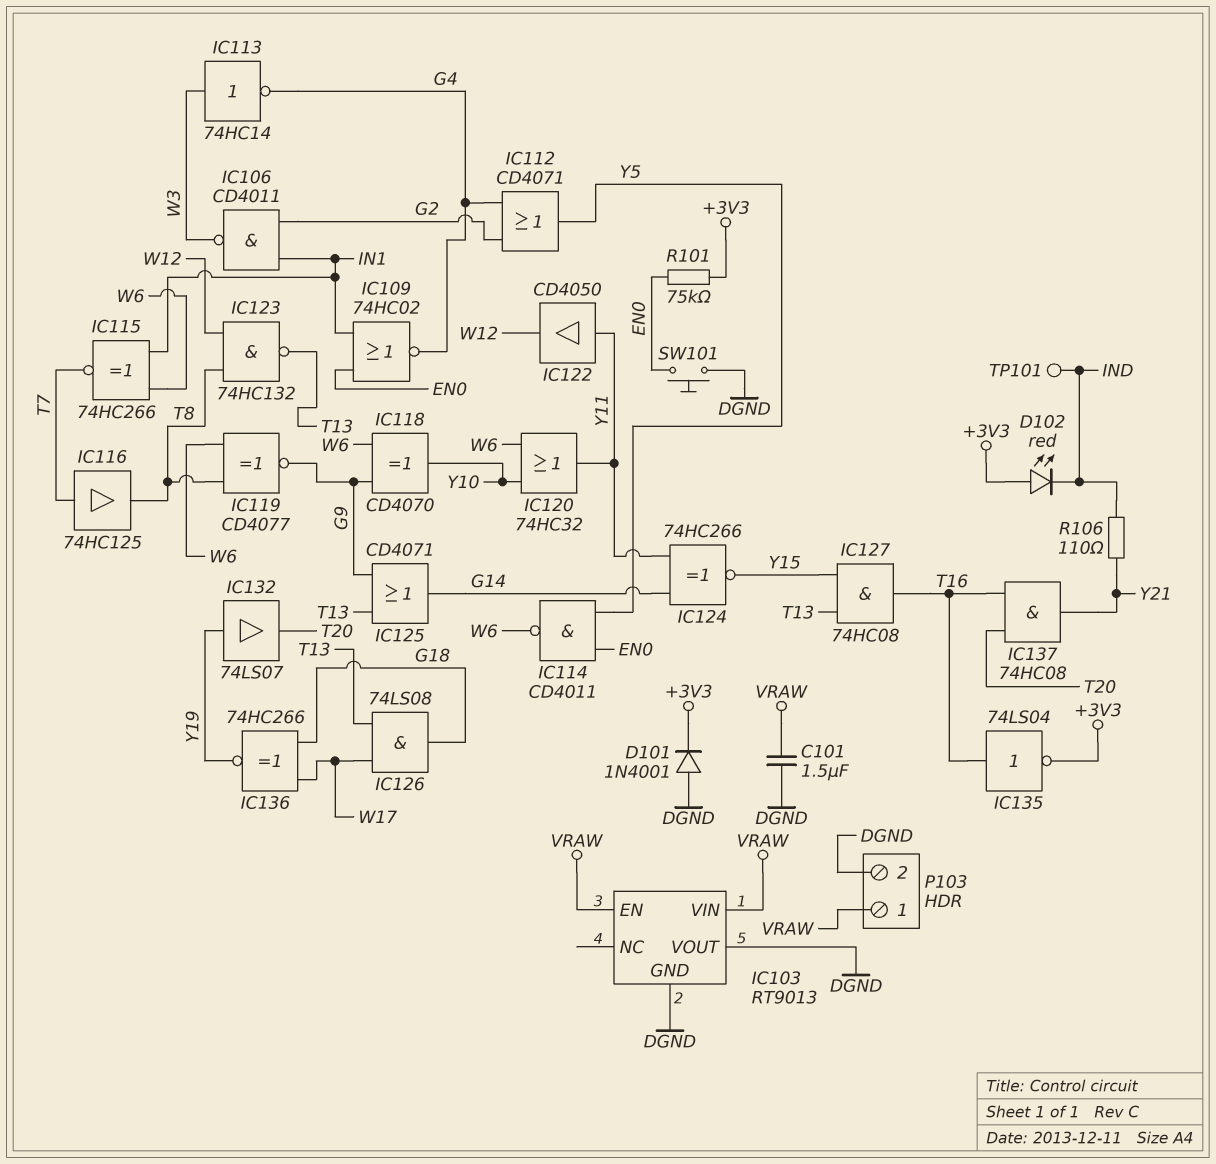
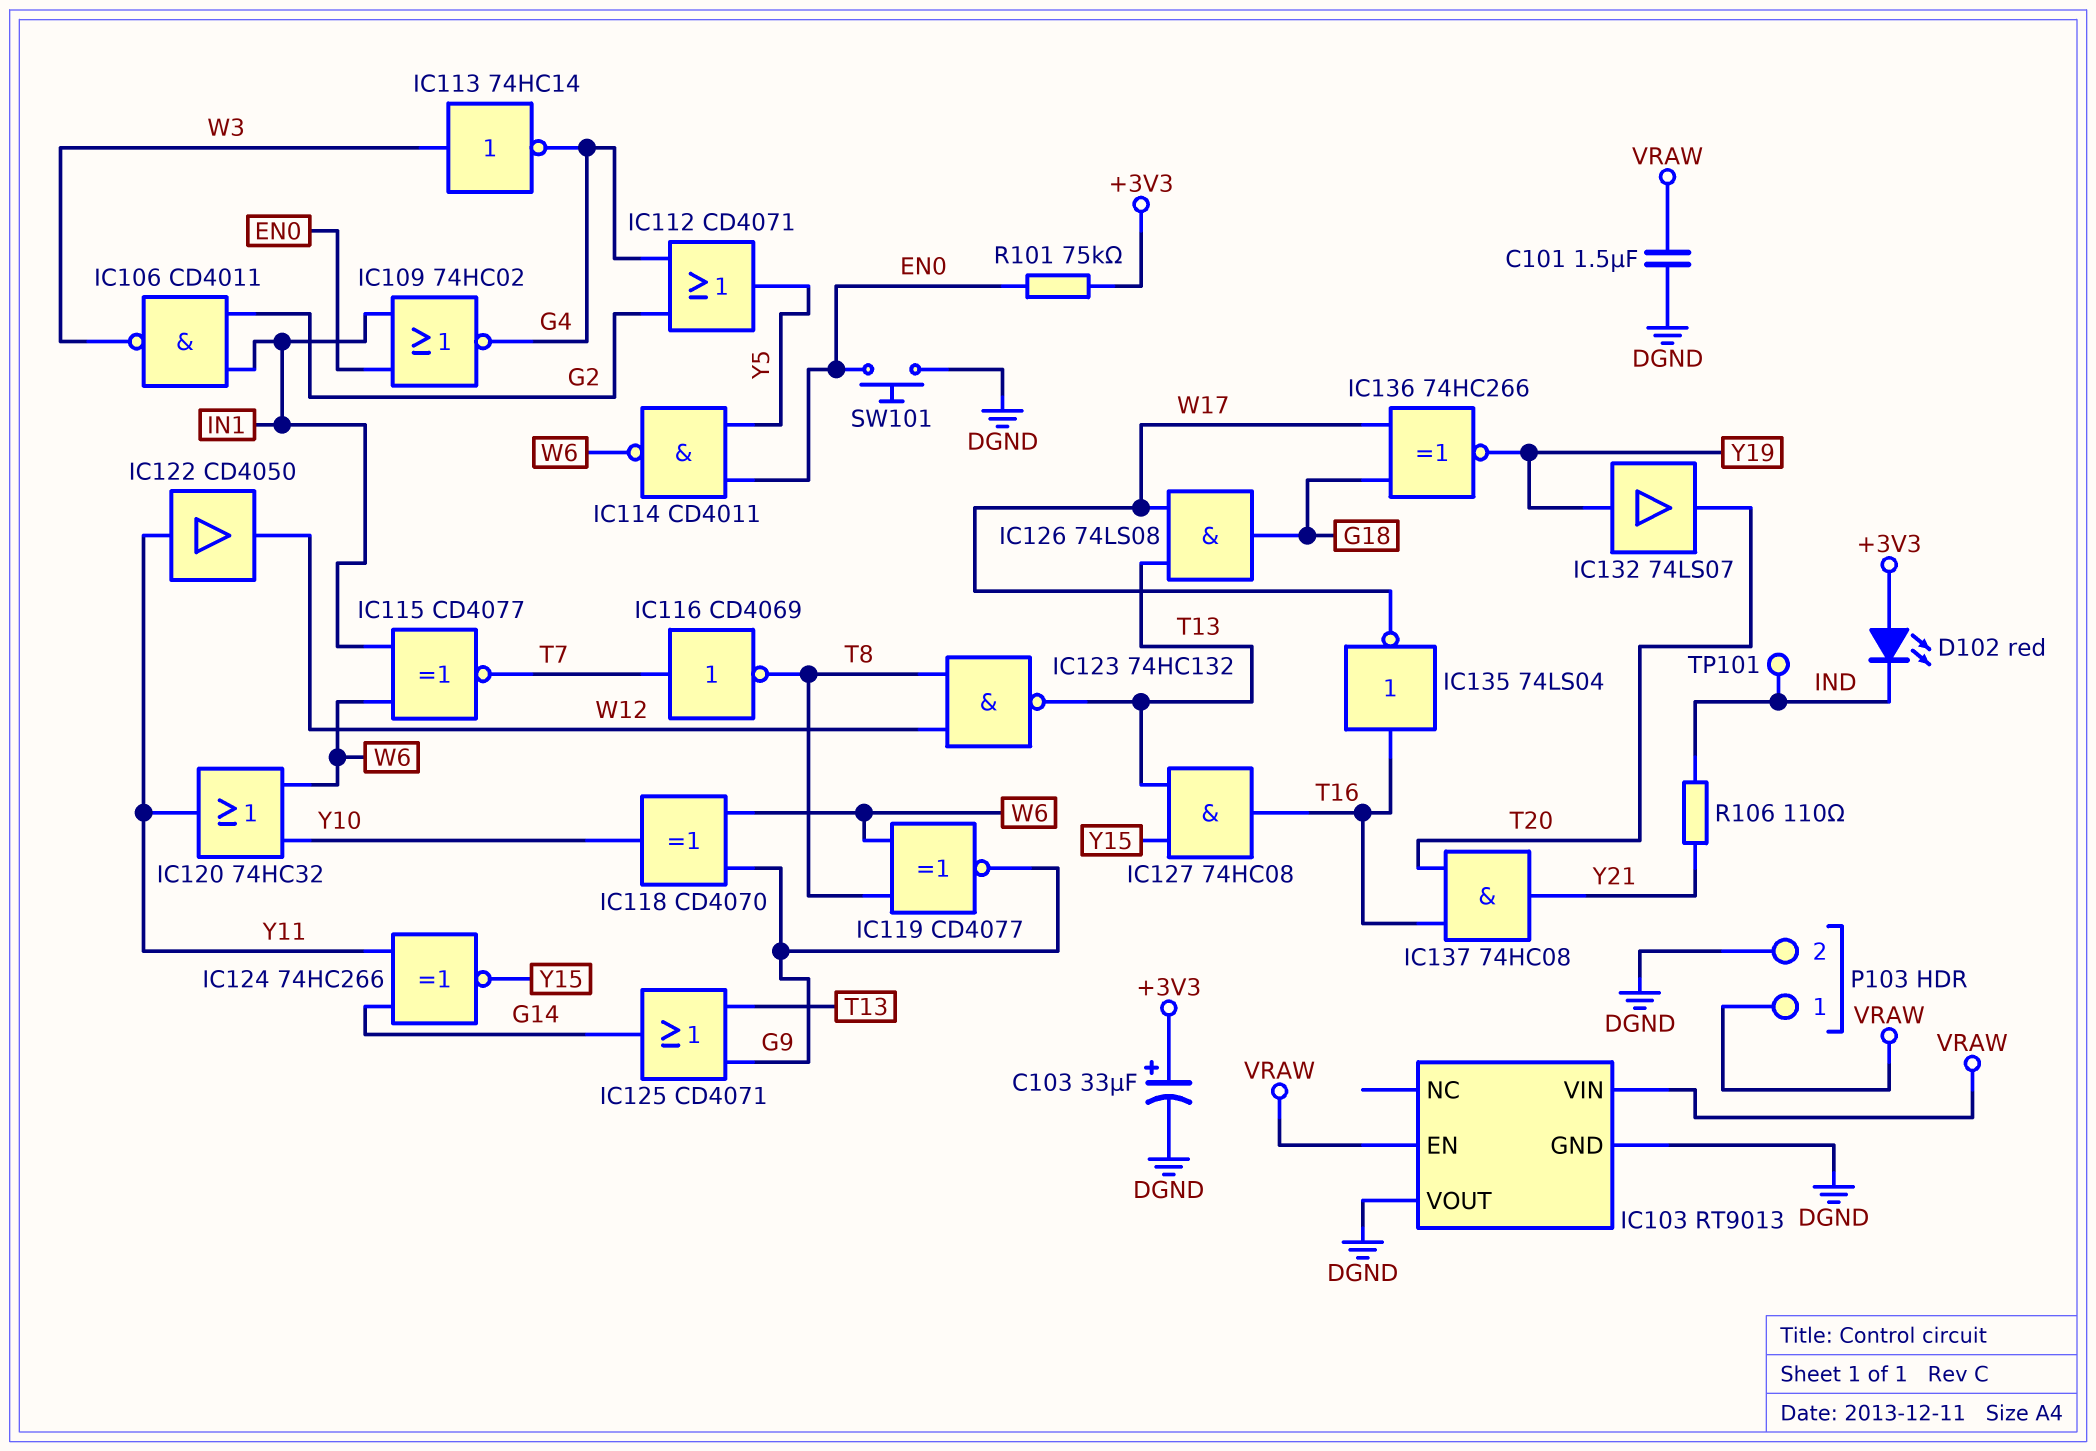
C103: none -> 33uF (plus +3V3, minus DGND)
D101: diode 1N4001 (A DGND, K +3V3) -> none
IC115: XNOR 74HC266 (in IN1, in W6, out T7) -> XNOR CD4077 (in IN1, in W6, out T7)
IC116: buffer 74HC125 (in T7, out T8) -> NOT CD4069 (in T7, out T8)
IC135: NOT 74LS04 (in T16, out +3V3) -> NOT 74LS04 (in T16, out W17)

